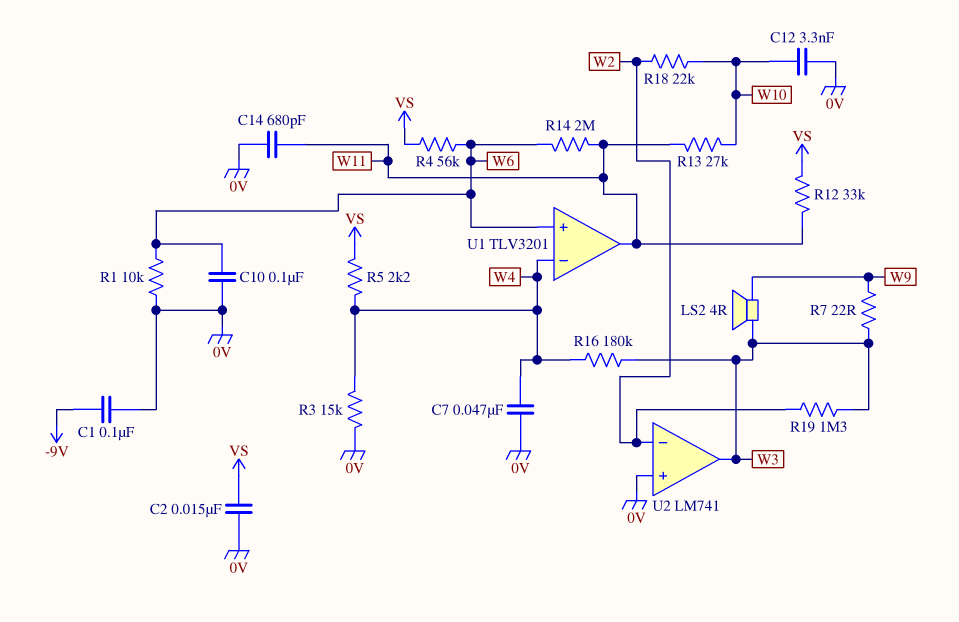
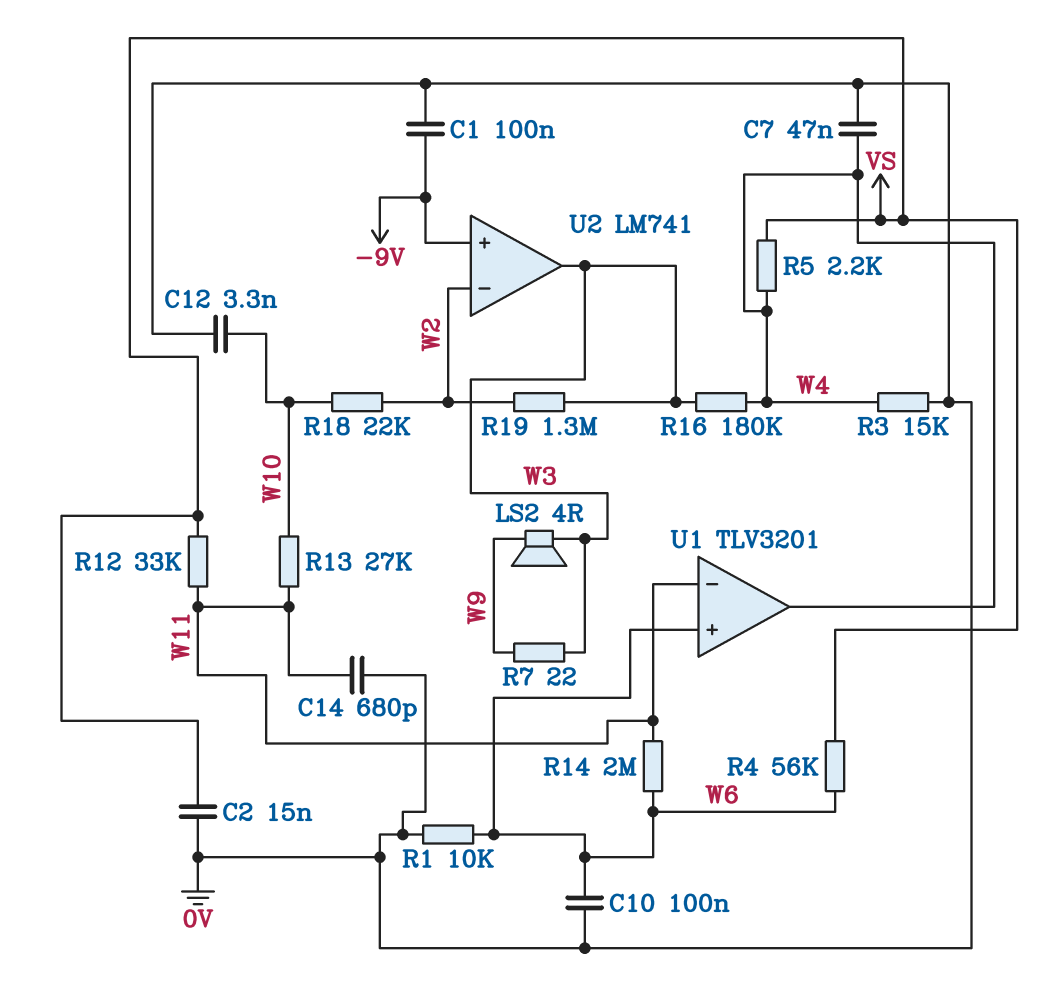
U1 pin in-: W4 -> W11
U1 pin out: W11 -> W4
U2 pin in+: 0V -> -9V

